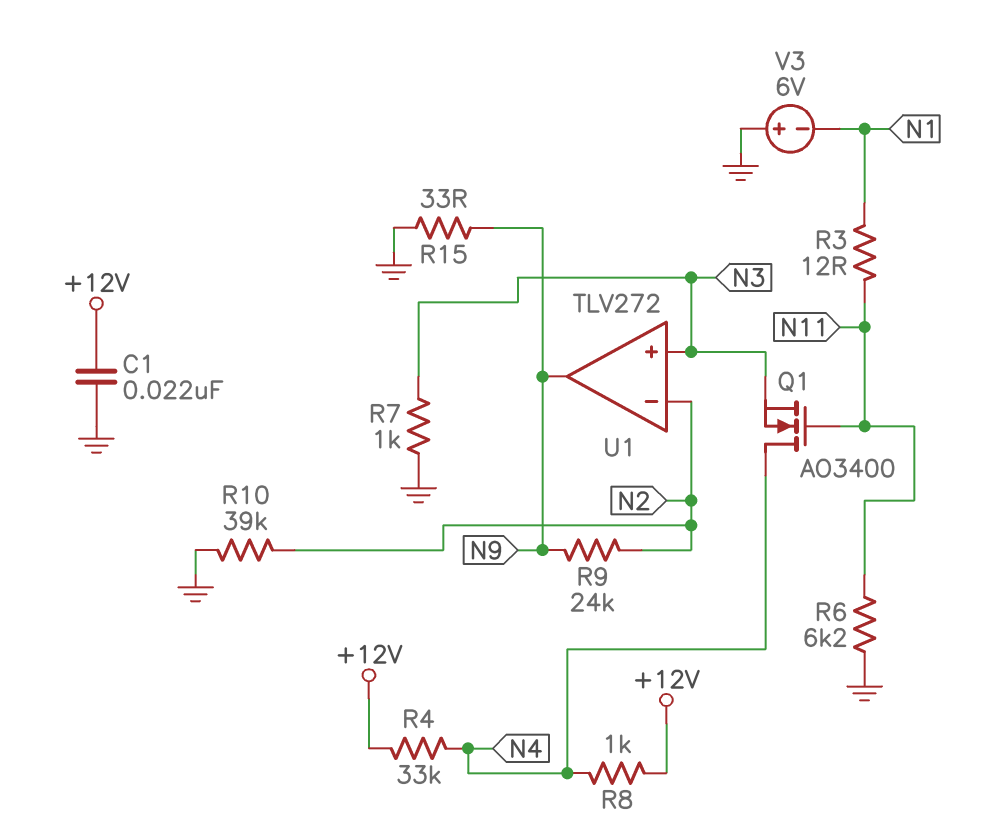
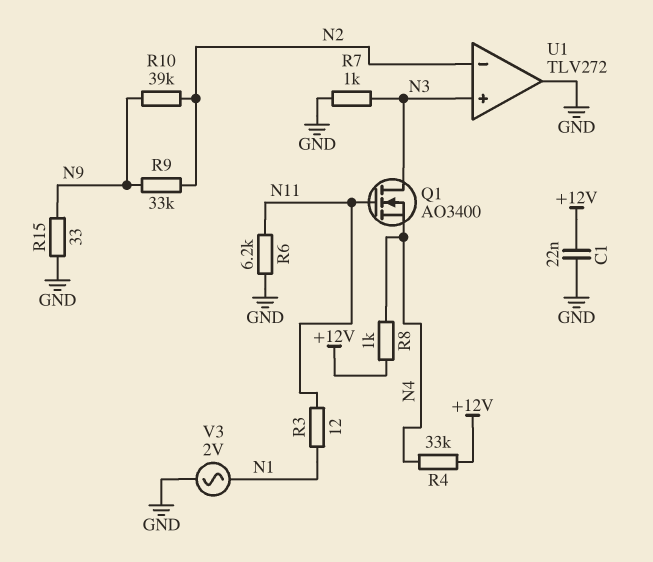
Q1: NMOS AO3400 (G N11, D N4, S N3) -> NMOS AO3400 (G N11, D N3, S N4)
R9: 24k (N2, N9) -> 33k (N2, N9)
R10: 39k (GND, N2) -> 39k (N2, N9)
U1 pin out: N9 -> GND
V3: 6V (plus GND, minus N1) -> AC 2V (GND, N1)

